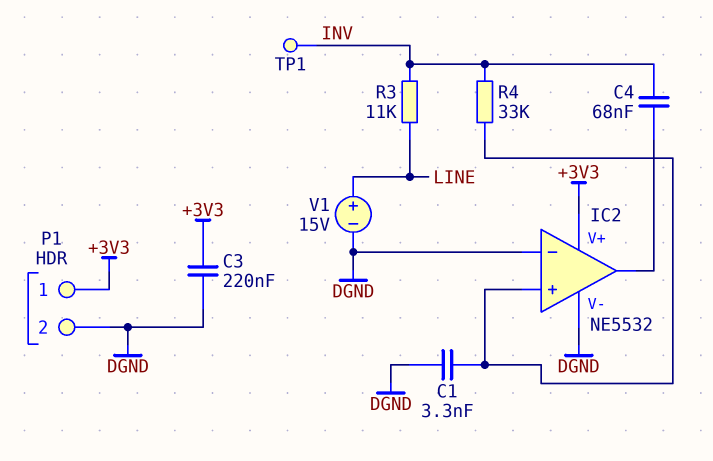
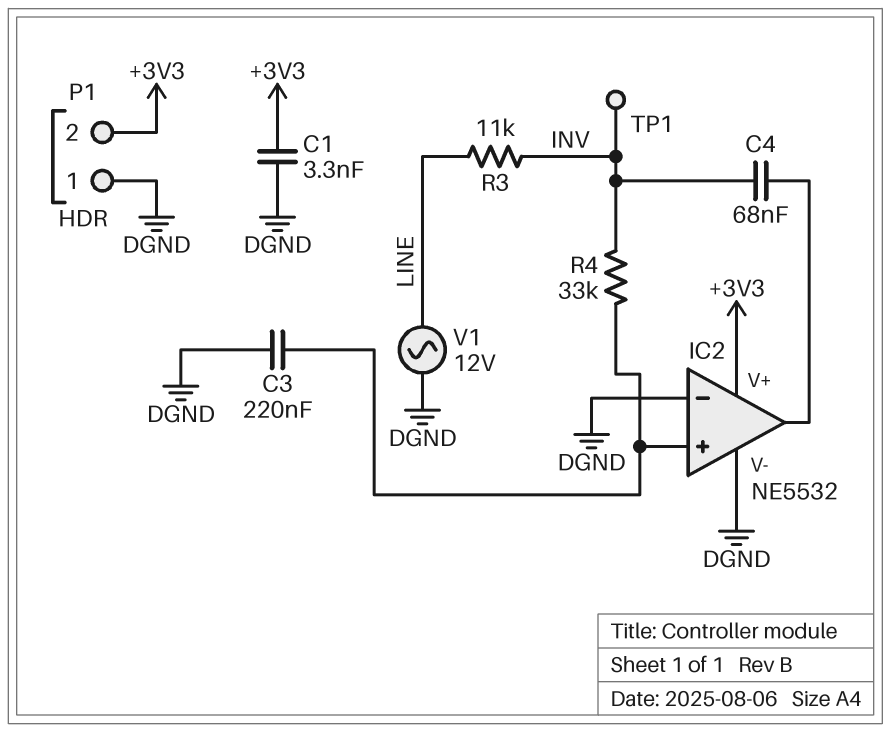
C1: 3.3nF (DGND, IC2/in+) -> 3.3nF (+3V3, DGND)
C3: 220nF (+3V3, DGND) -> 220nF (DGND, IC2/in+)
P1 pin 1: +3V3 -> DGND
P1 pin 2: DGND -> +3V3
V1: 15V (plus LINE, minus DGND) -> AC 12V (DGND, LINE)

